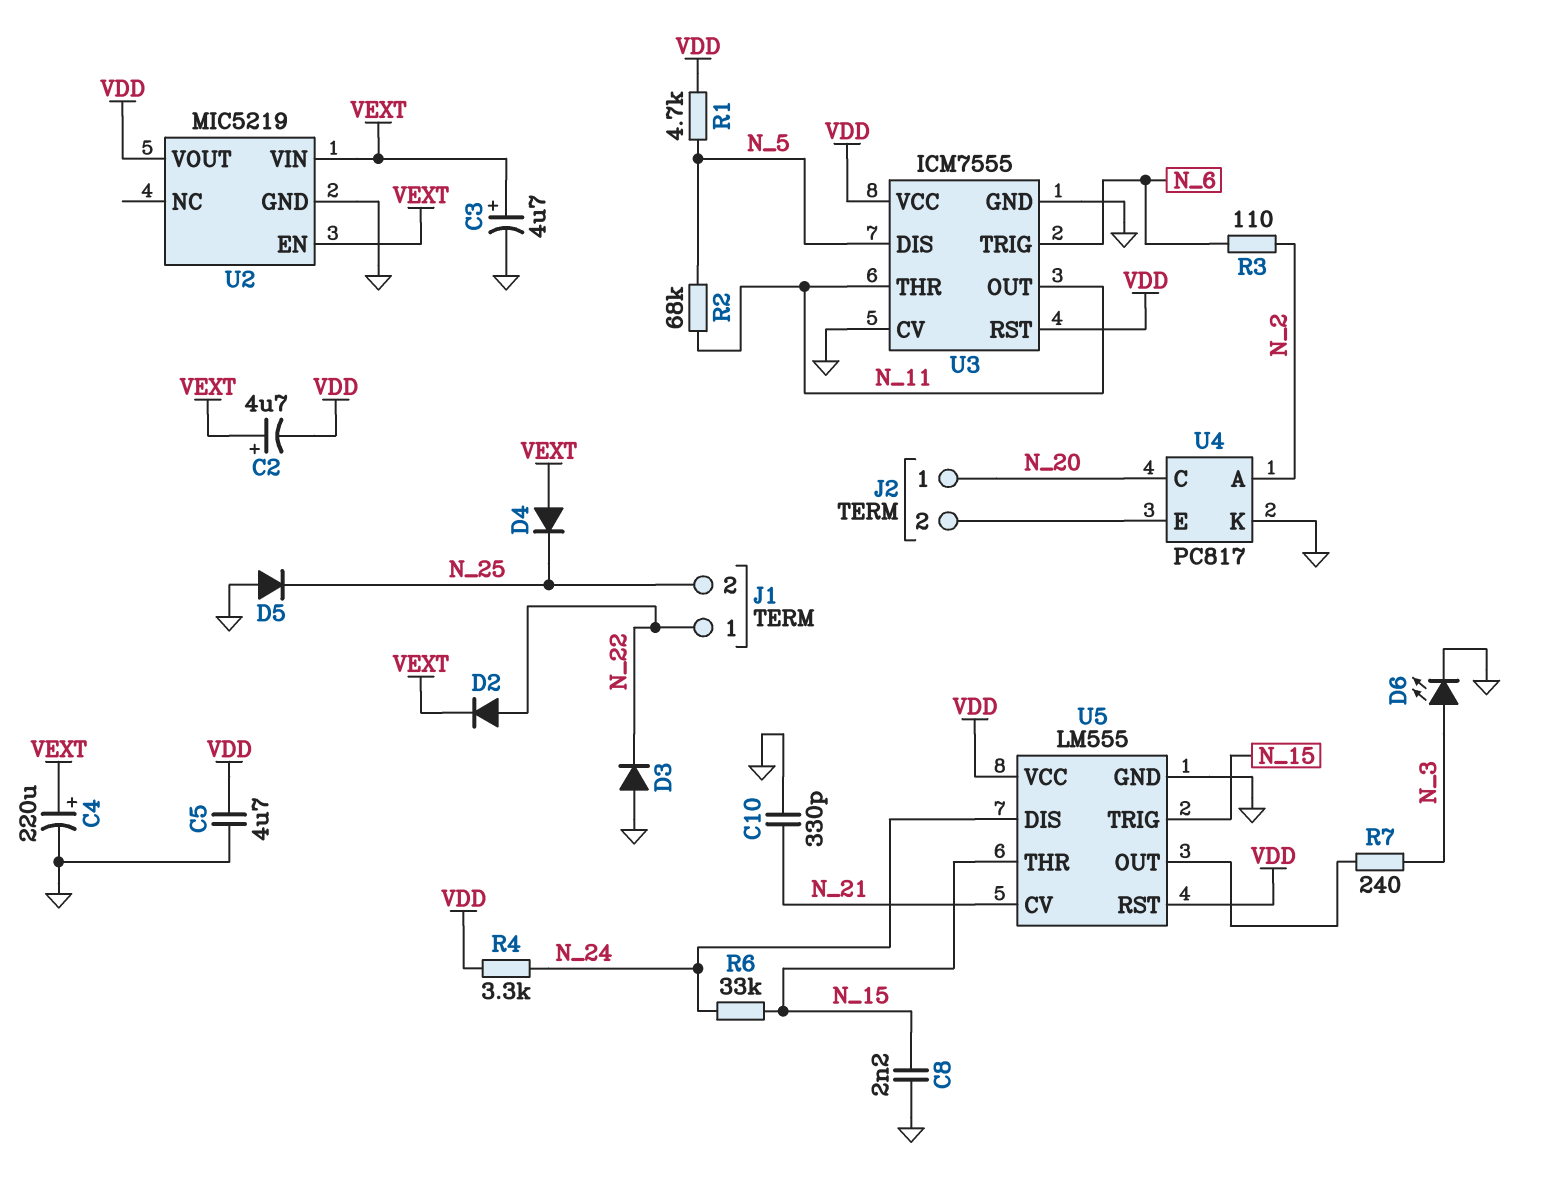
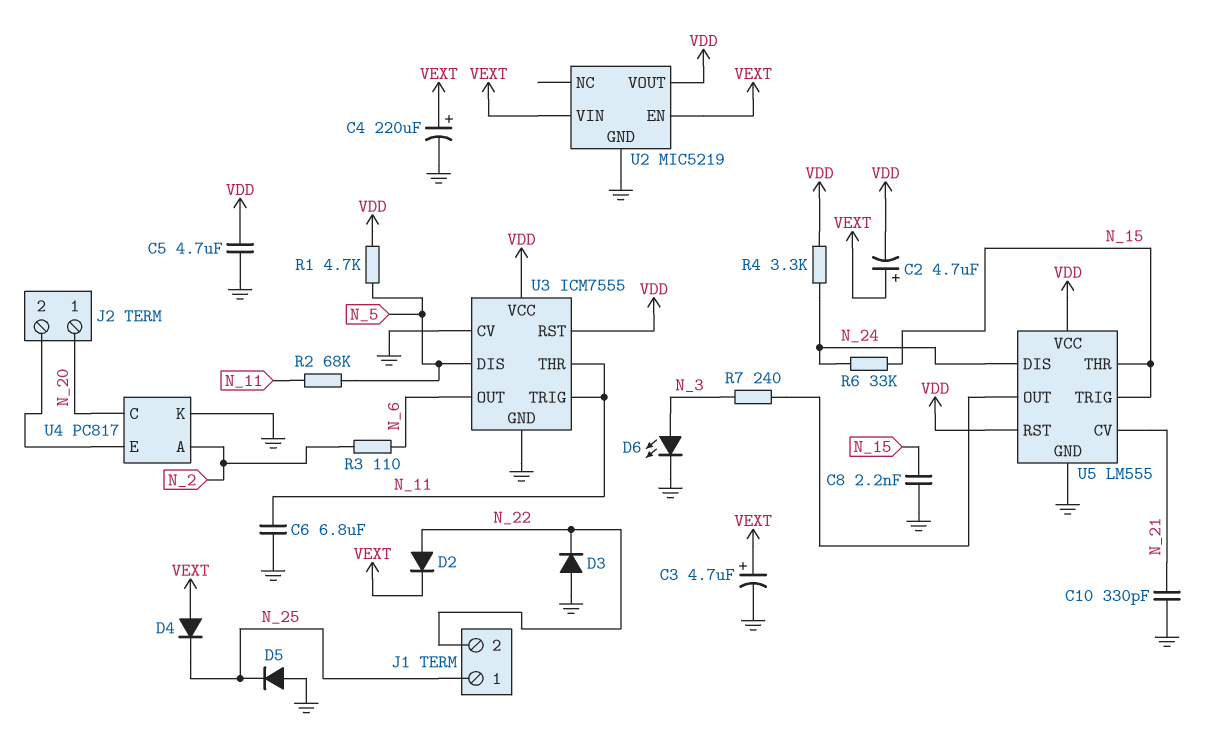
C6: none -> 6.8uF (GND, N_11)
J1 pin 1: N_22 -> N_25
J1 pin 2: N_25 -> N_22
U3 pin OUT: N_11 -> N_6
U3 pin TRIG: N_6 -> N_11

